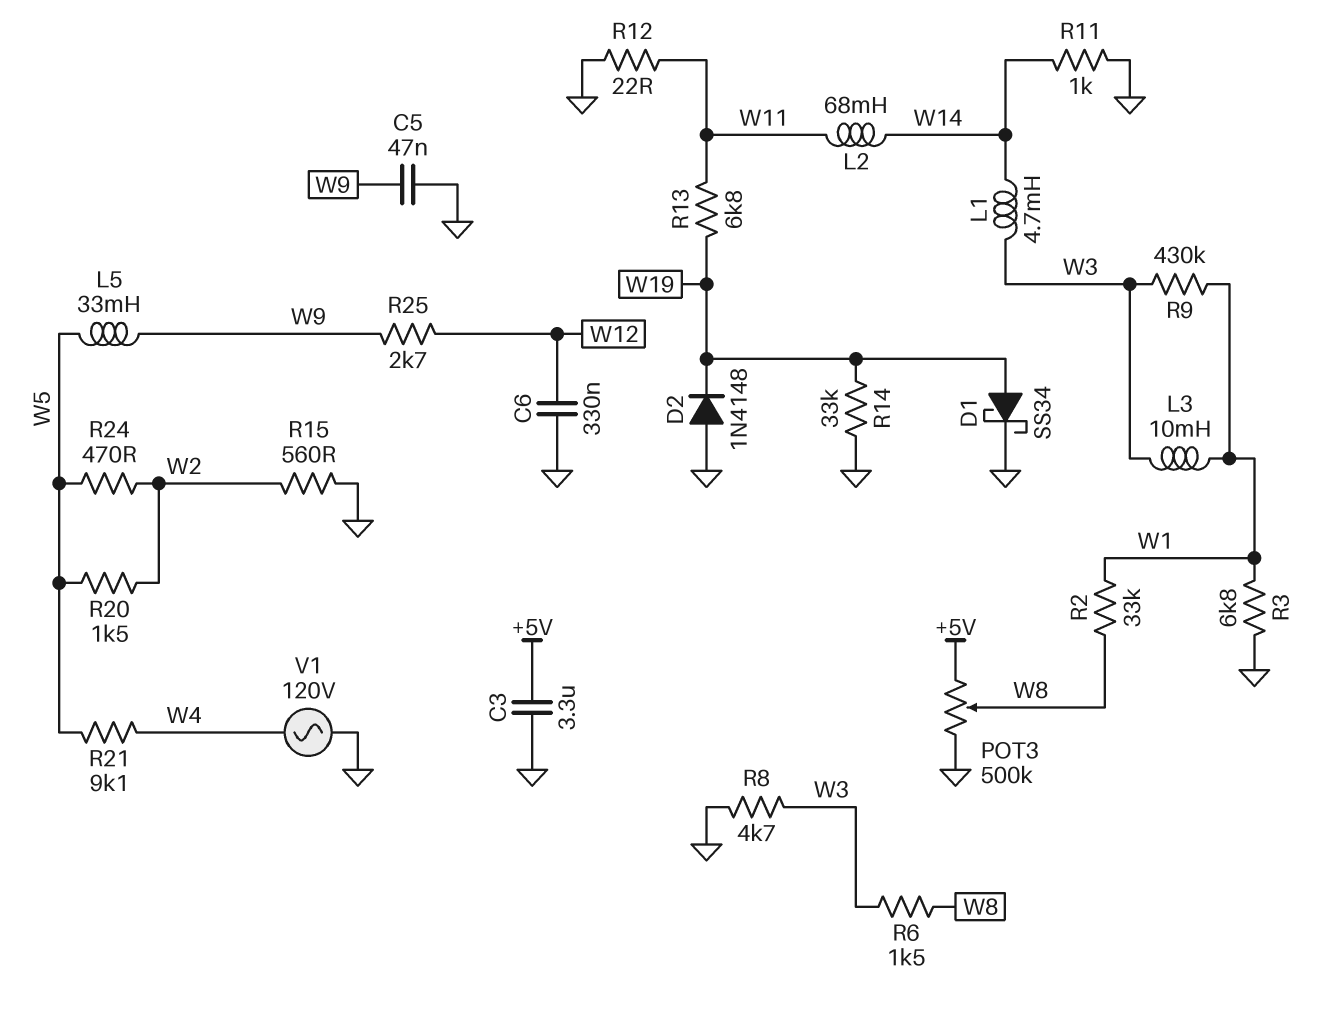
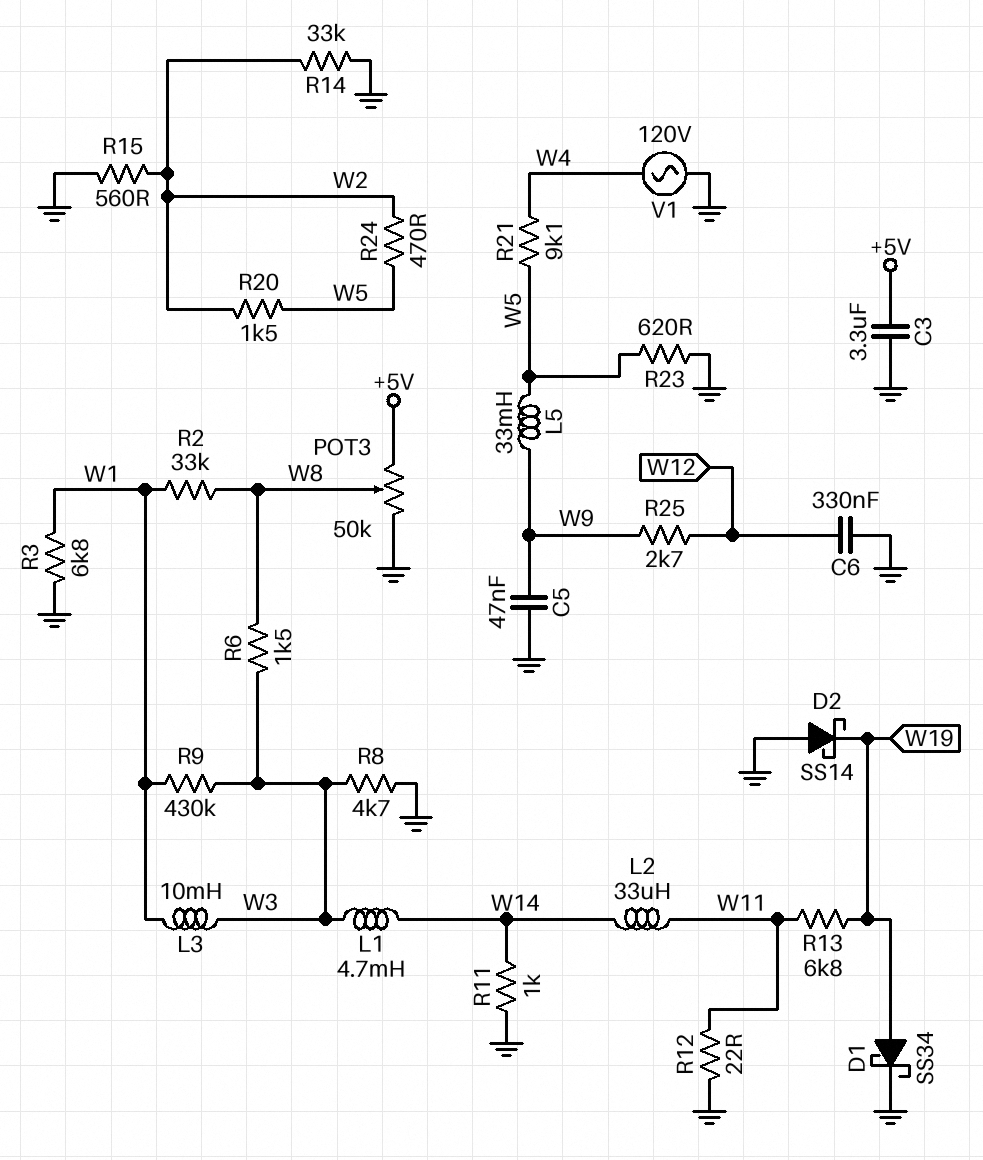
D2: diode 1N4148 (A GND, K W19) -> schottky SS14 (A GND, K W19)
L2: 68mH (W11, W14) -> 33uH (W11, W14)
POT3: 500k (+5V, GND, wiper W8) -> 50k (+5V, GND, wiper W8)
R14: 33k (GND, W19) -> 33k (GND, W2)
R23: none -> 620 (GND, W5)

